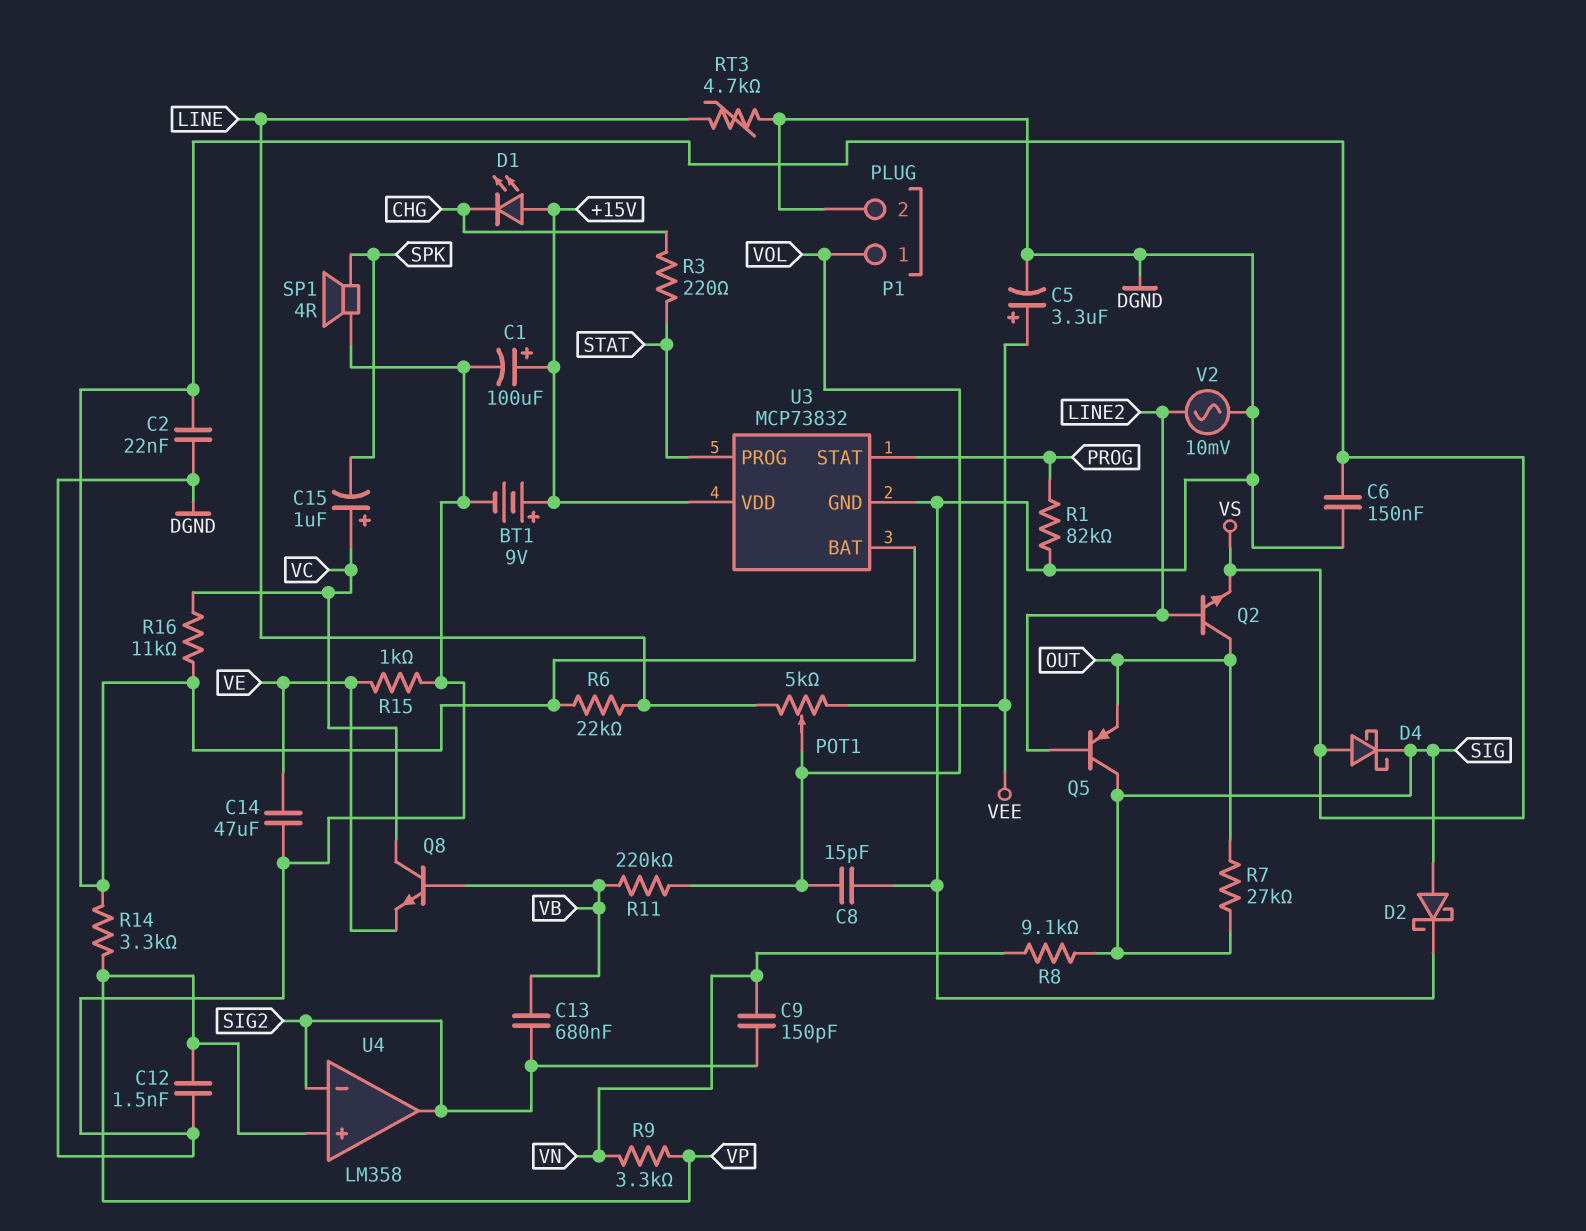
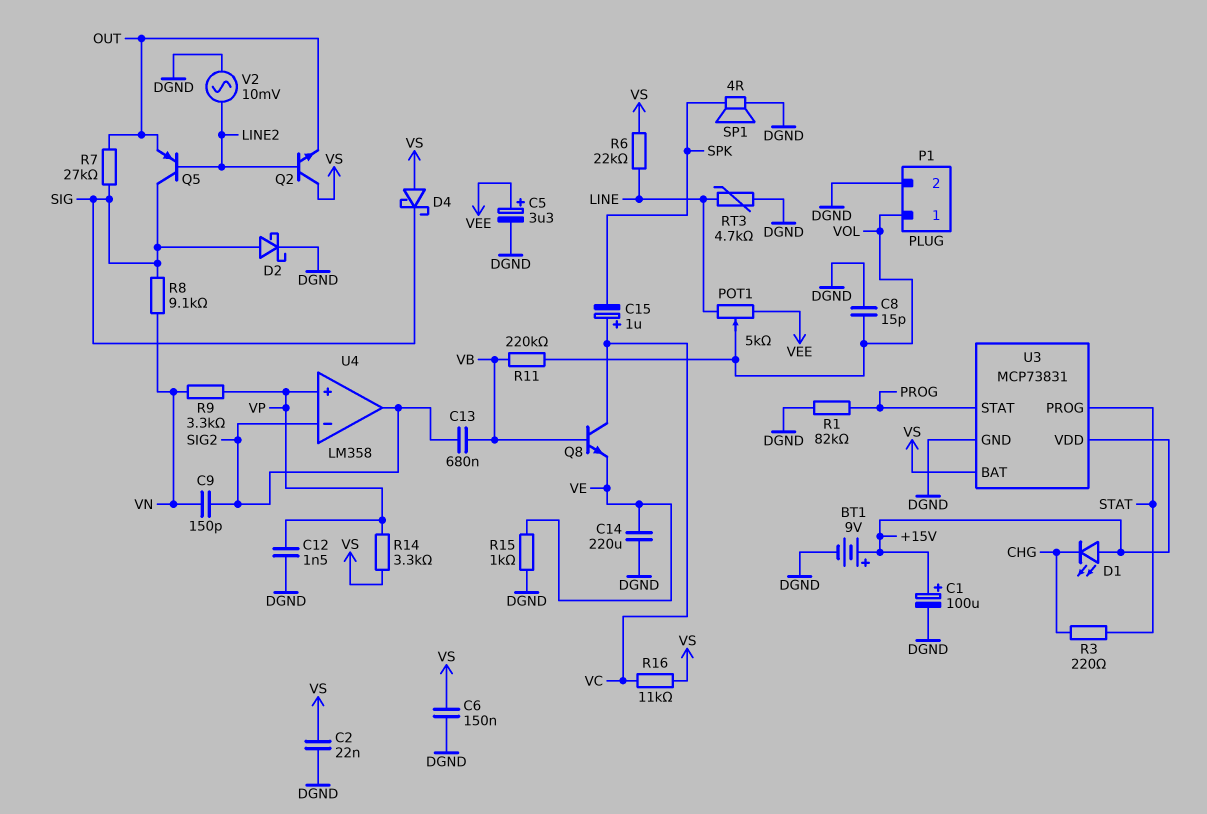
C14: 47uF (DGND, VE) -> 220uF (DGND, VE)
Q2: NPN (B LINE2, C OUT, E VS) -> NPN (B LINE2, C VS, E OUT)
U3: MCP73832 -> MCP73831

